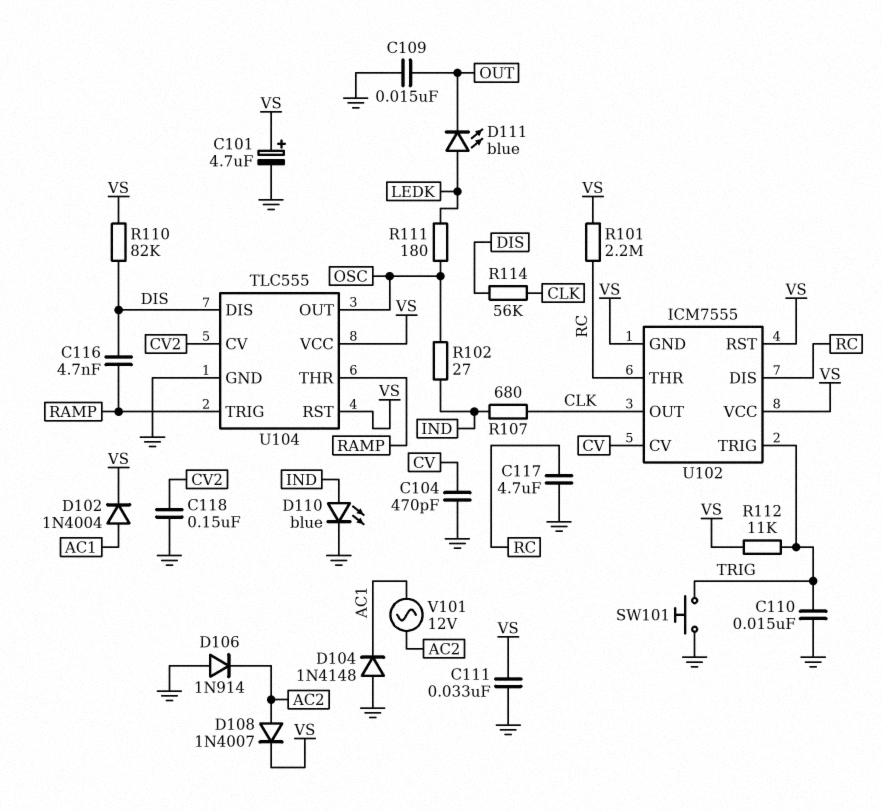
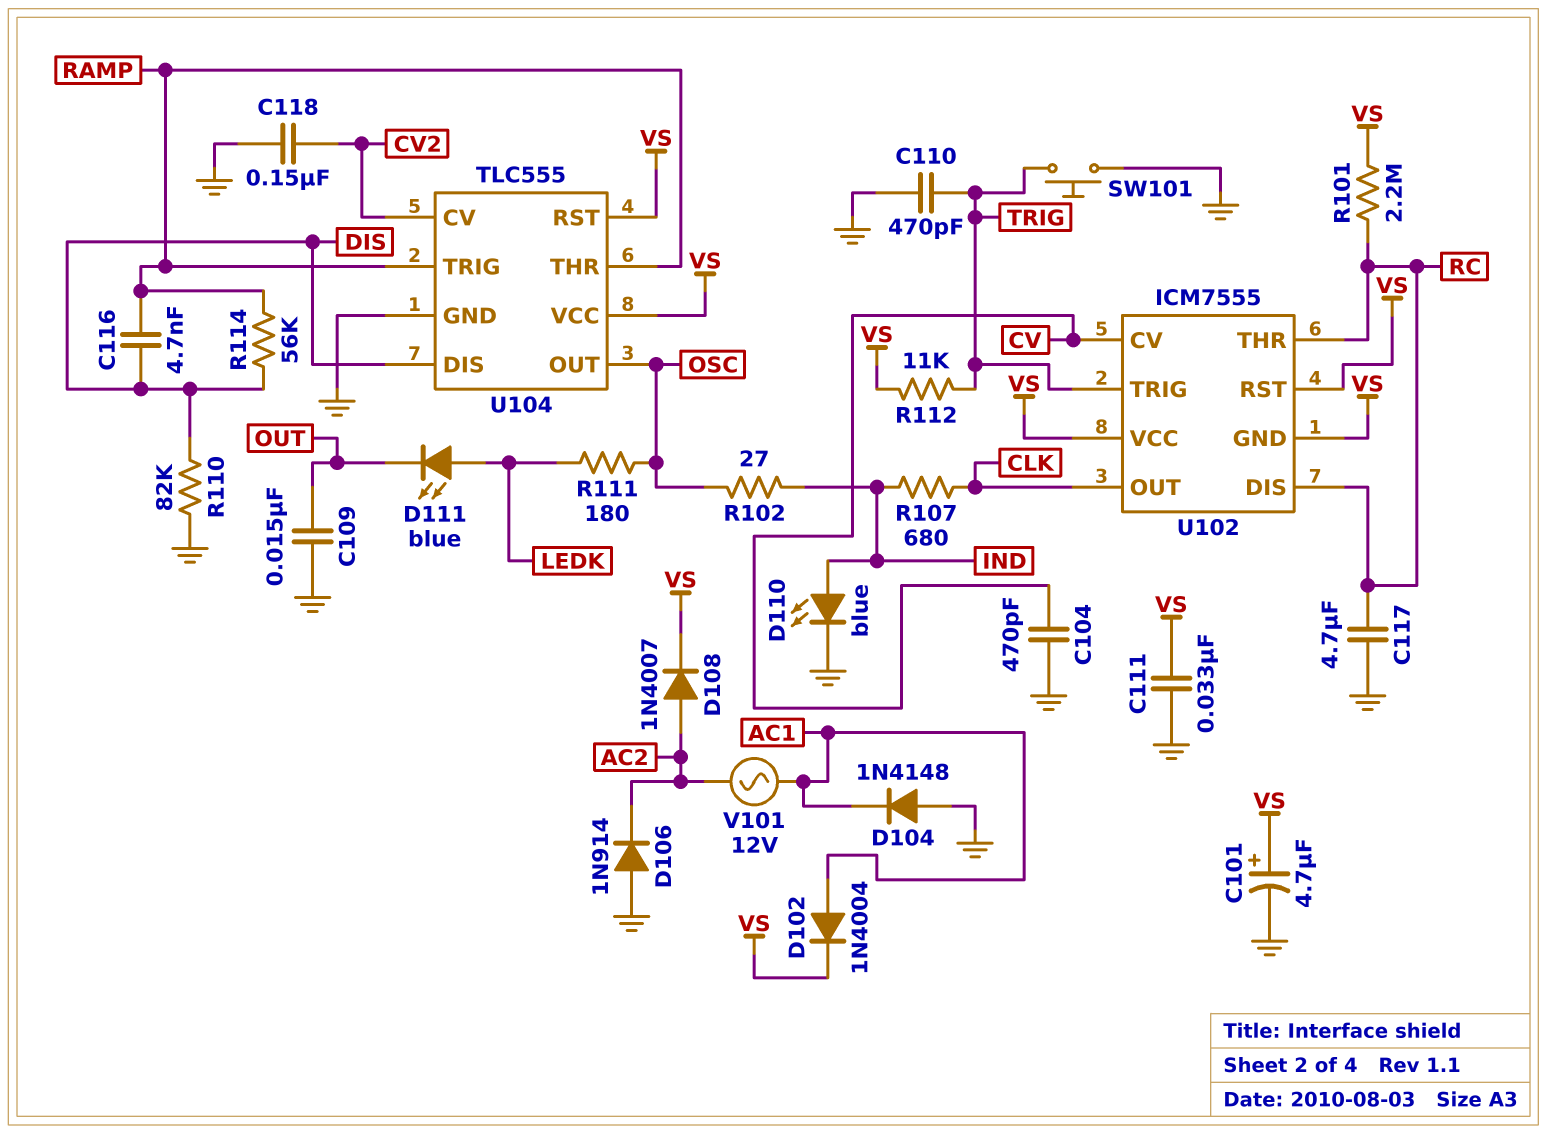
C110: 15nF (GND, TRIG) -> 470pF (GND, TRIG)
R110: 82k (DIS, VS) -> 82k (DIS, GND)
R114: 56k (CLK, DIS) -> 56k (DIS, RAMP)

